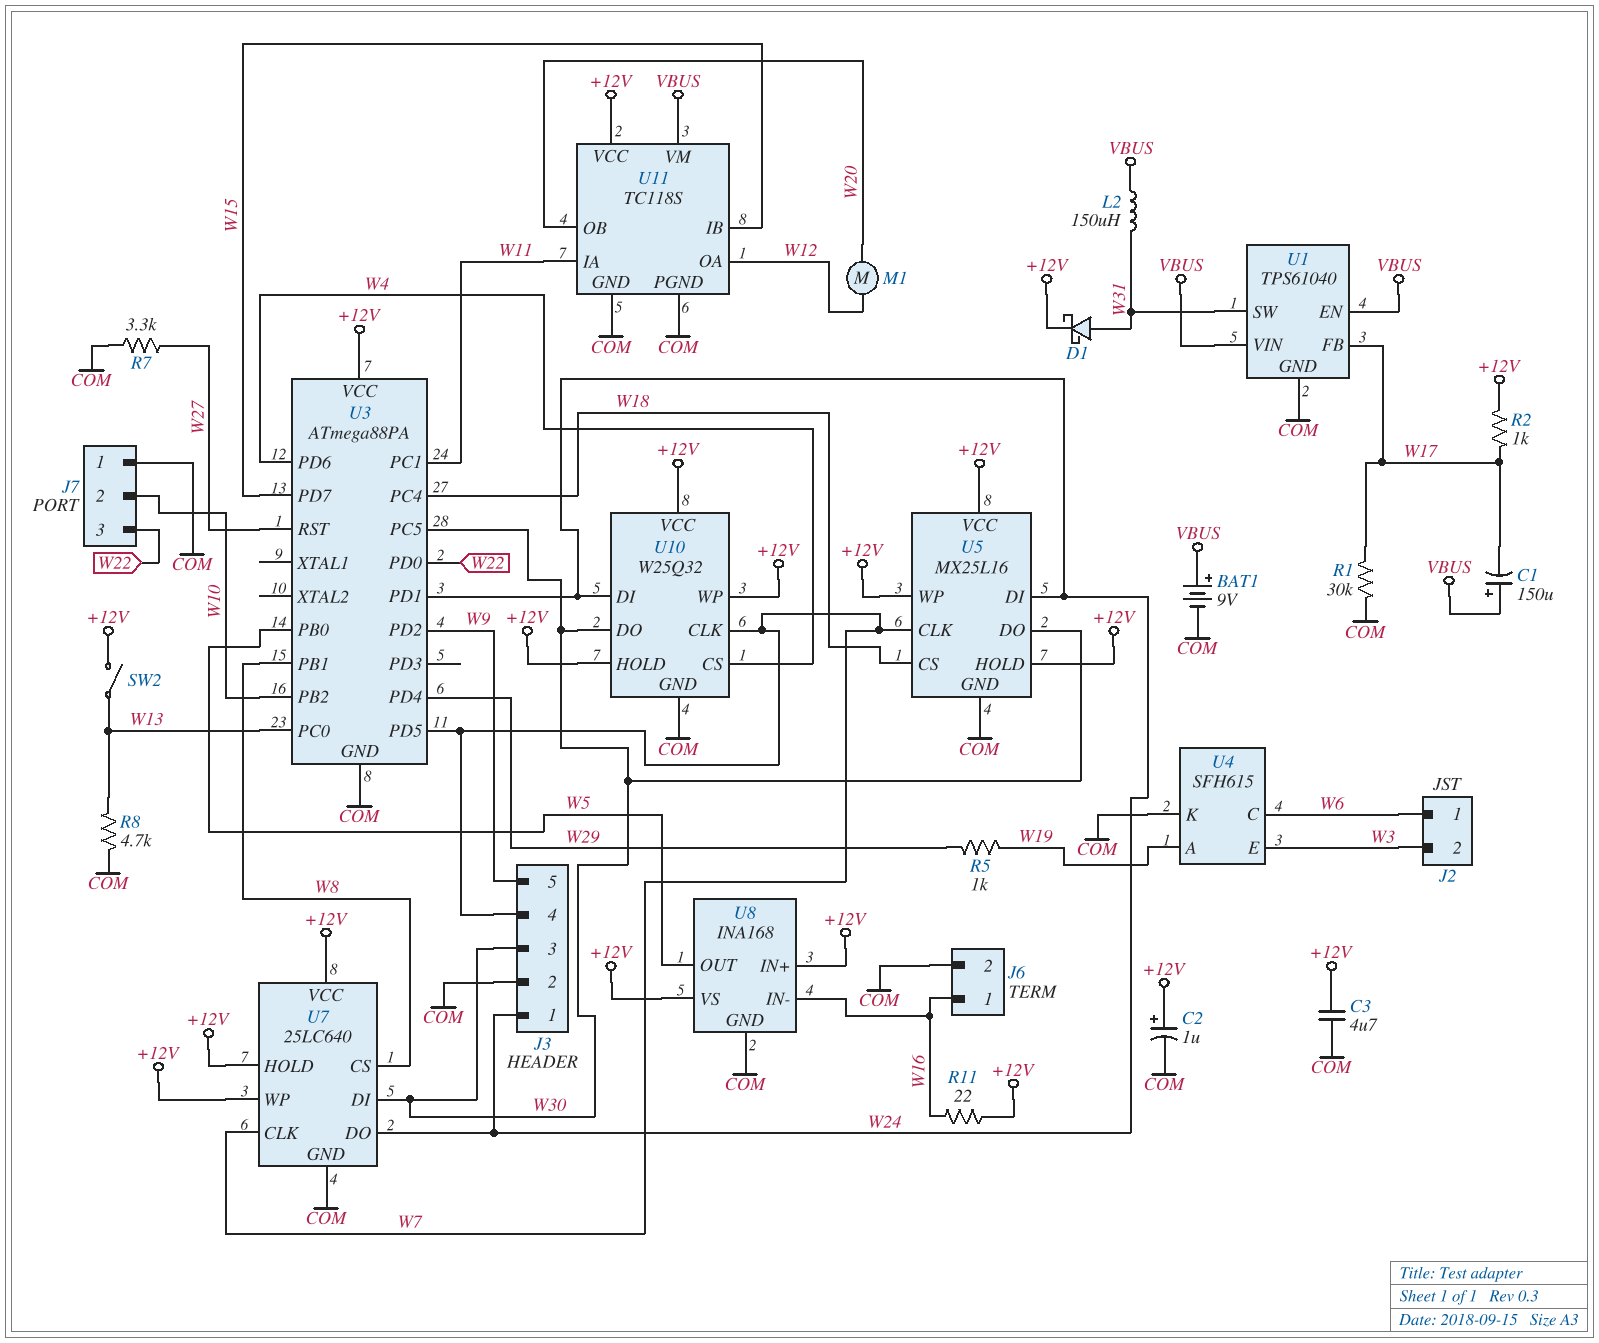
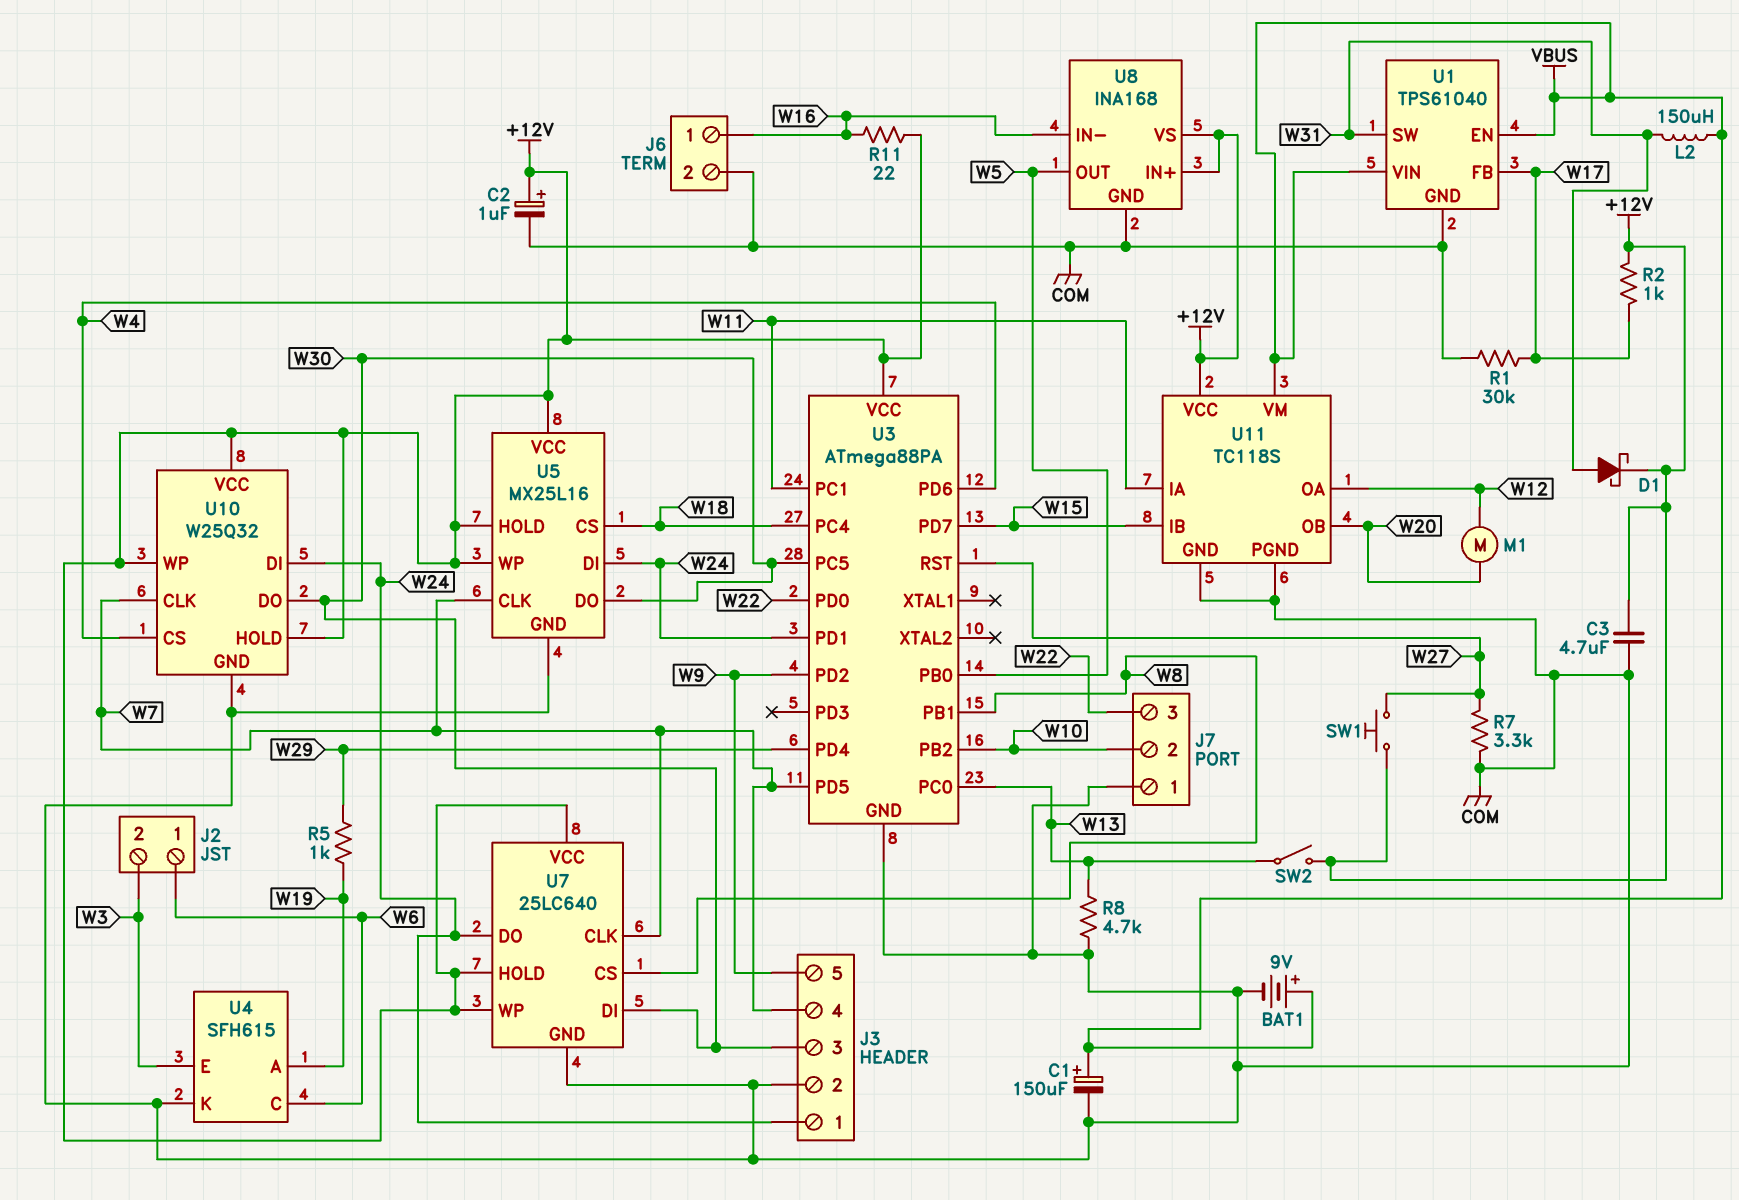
C1: 150uF (plus VBUS, minus W17) -> 150uF (plus VBUS, minus COM)
SW1: none -> button (+12V, W27)

